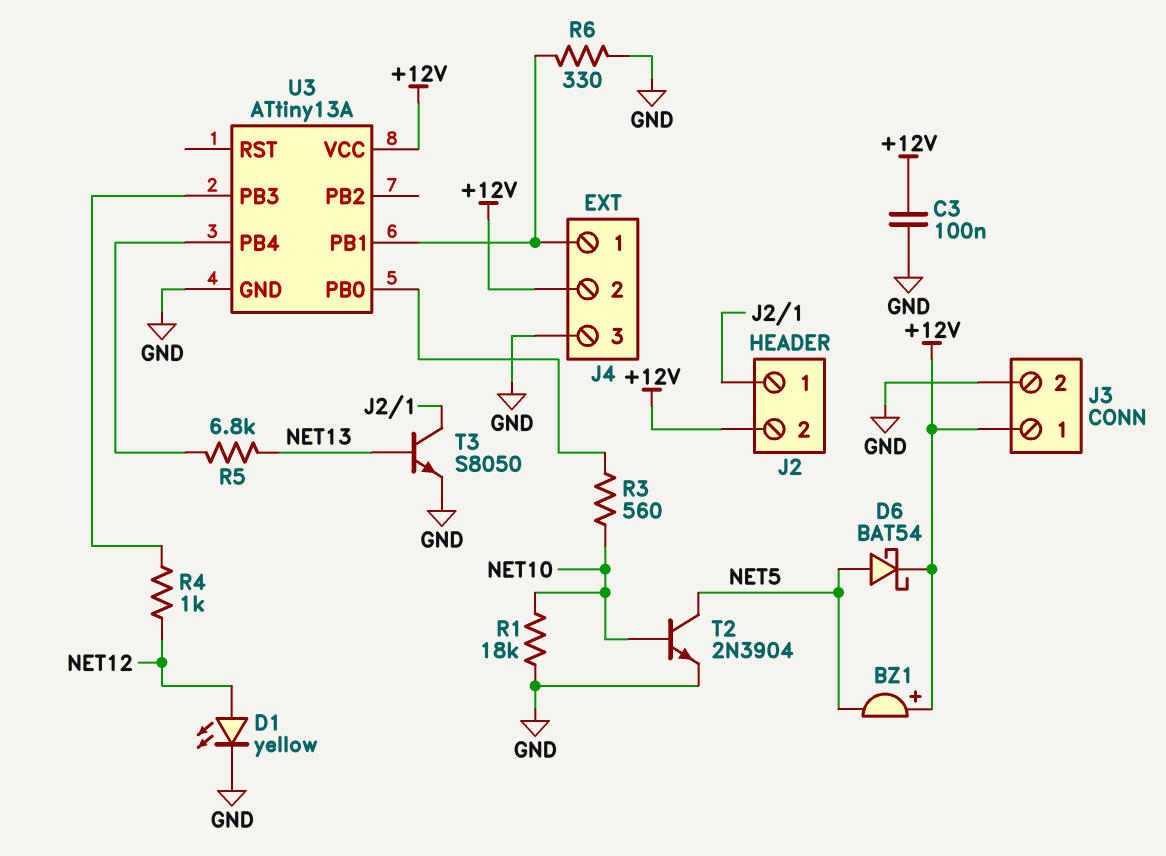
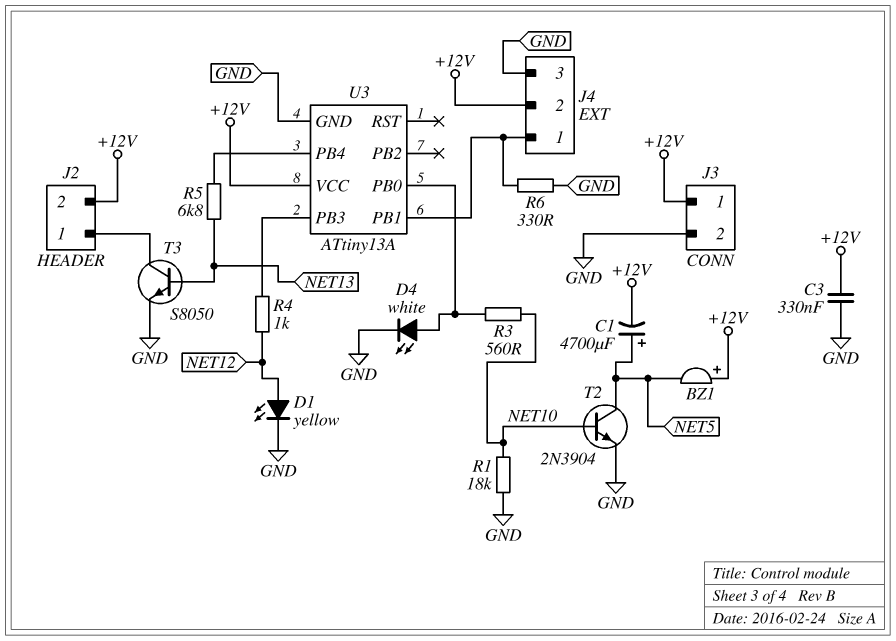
C1: none -> 4700uF (plus NET5, minus +12V)
C3: 100nF (+12V, GND) -> 330nF (+12V, GND)
D4: none -> LED white (A U3/PB0, K GND)
D6: schottky BAT54 (A NET5, K +12V) -> none

